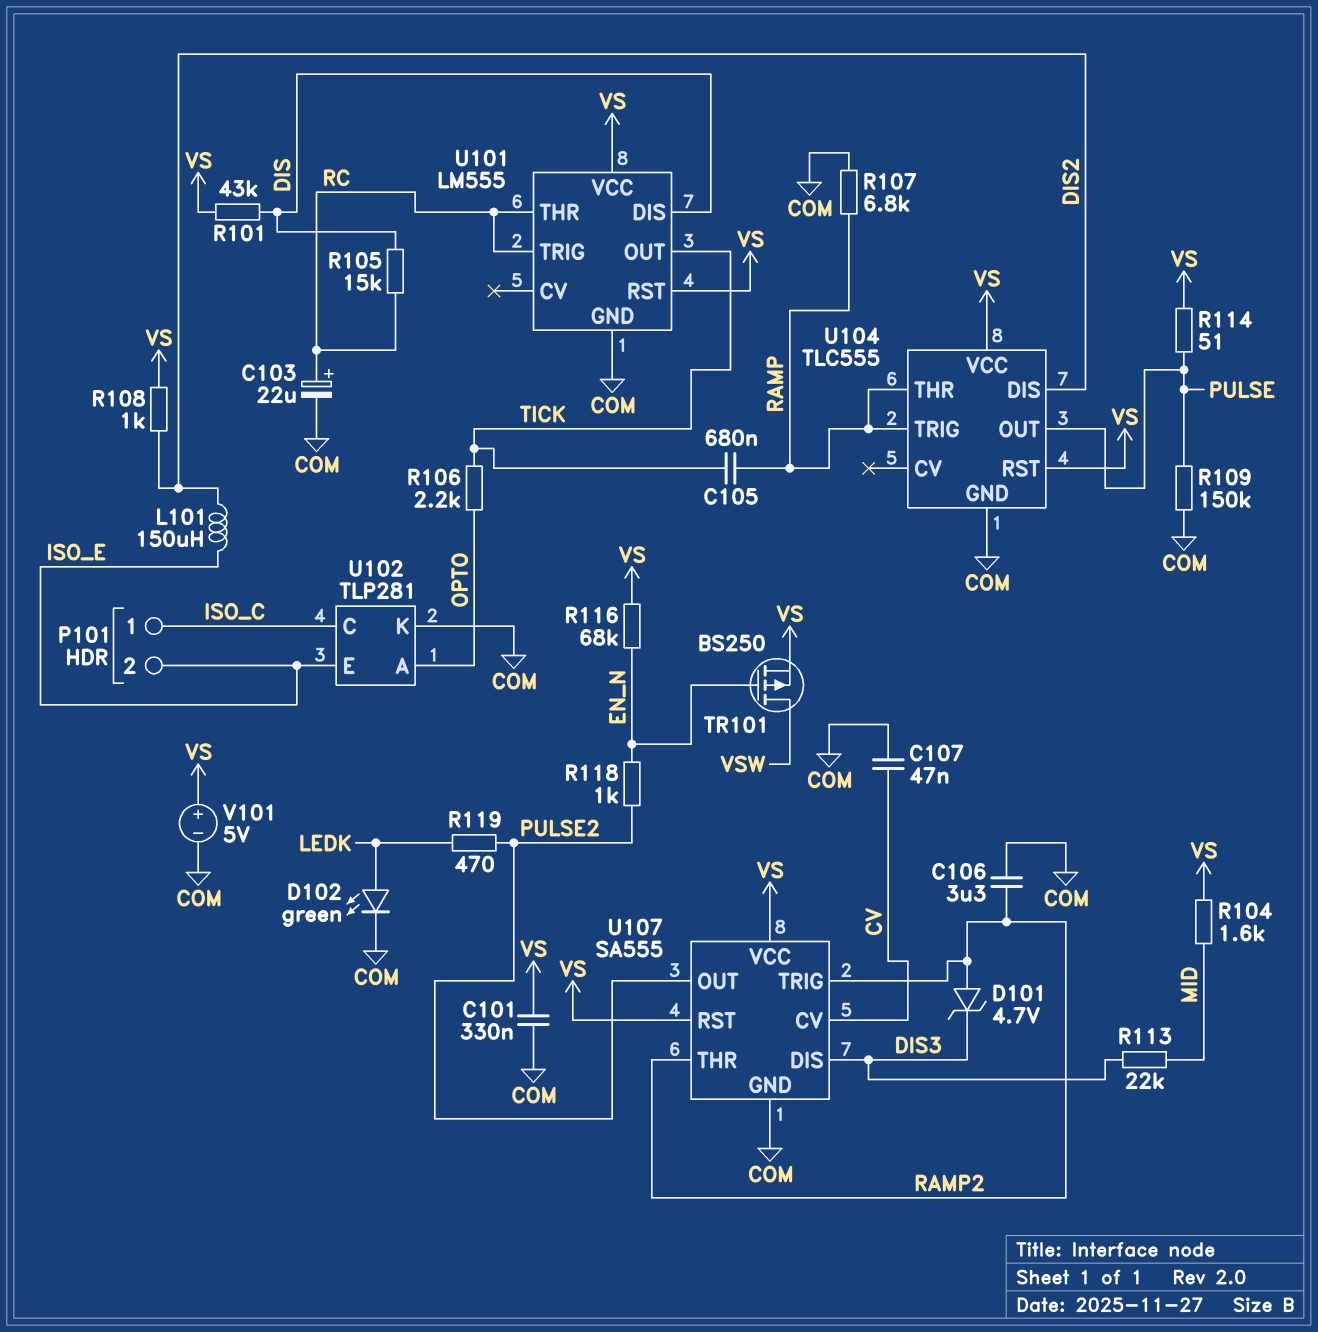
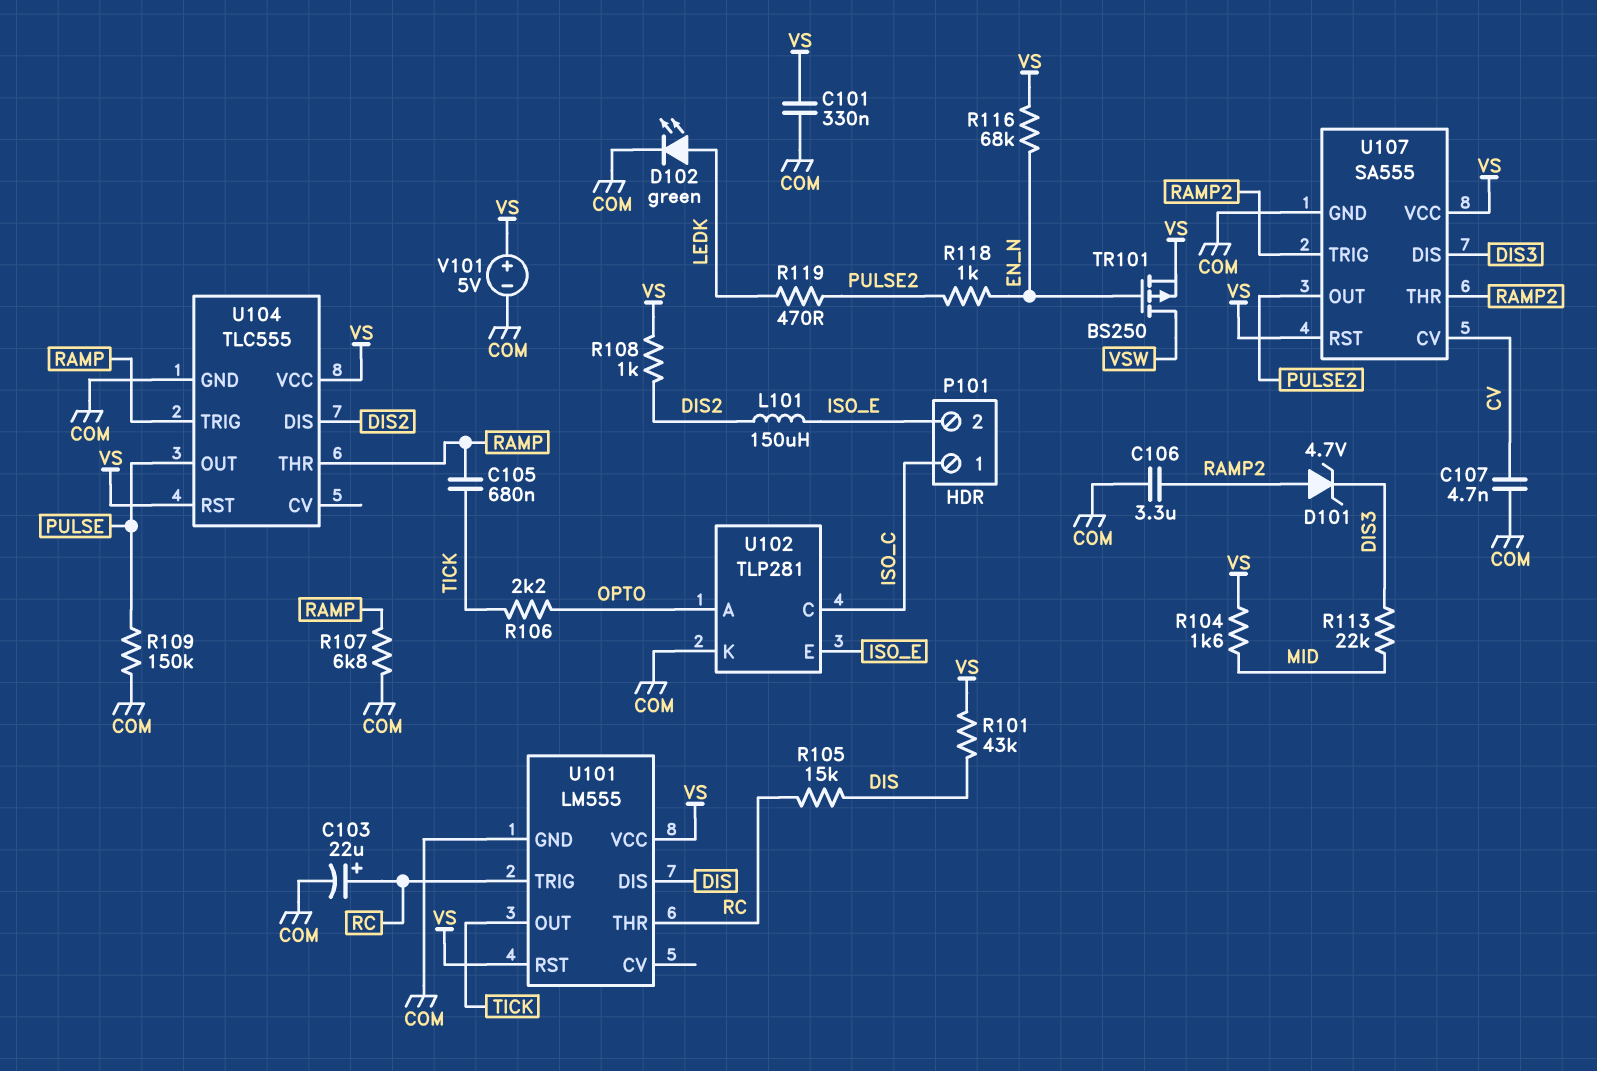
C107: 47nF (COM, CV) -> 4.7nF (COM, CV)
R114: 51 (PULSE, VS) -> none

